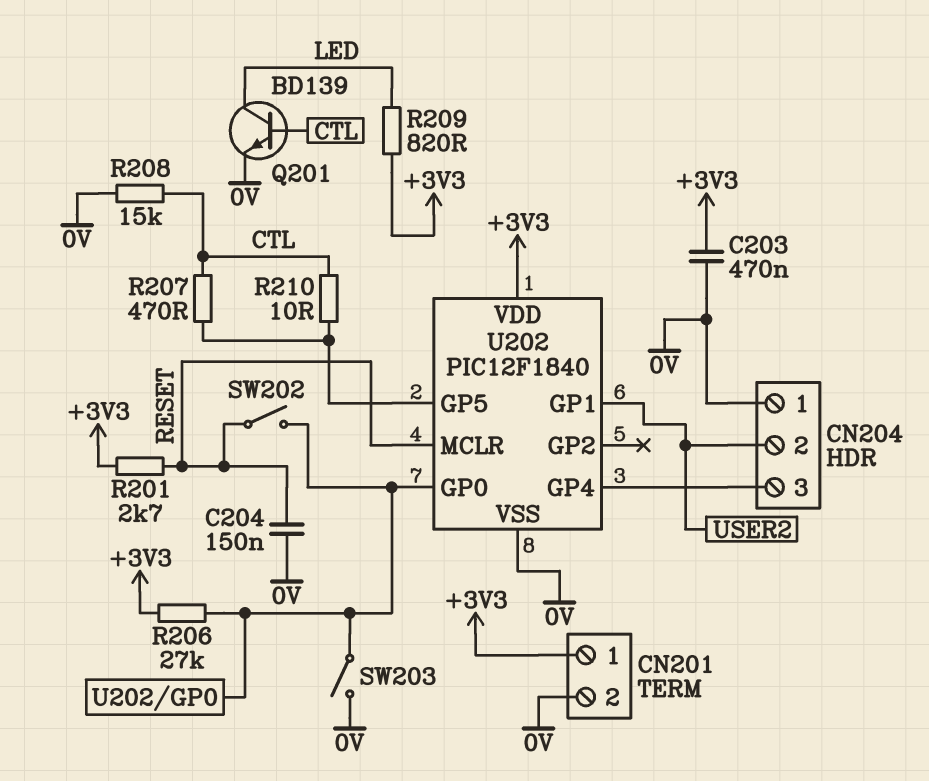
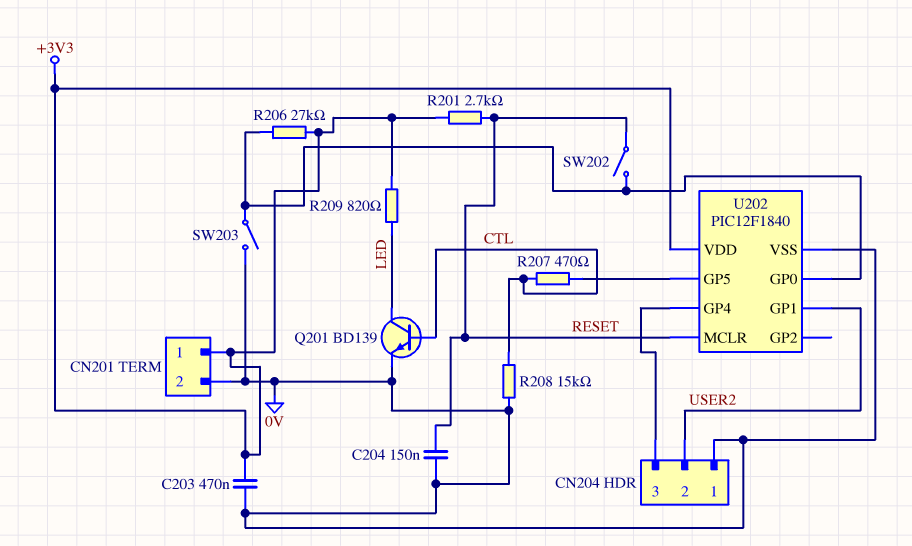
R210: 10 (CTL, U202/GP5) -> none

